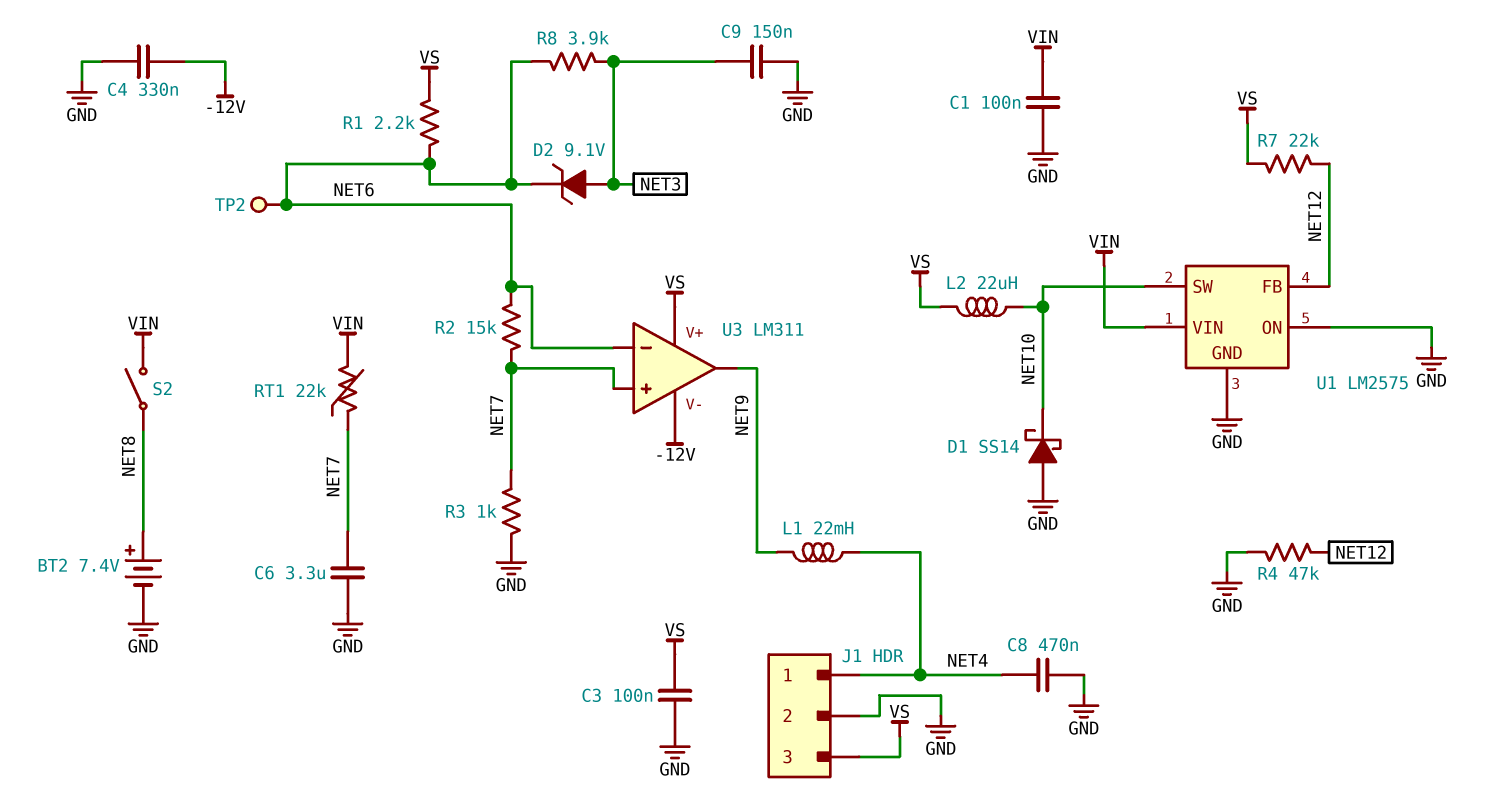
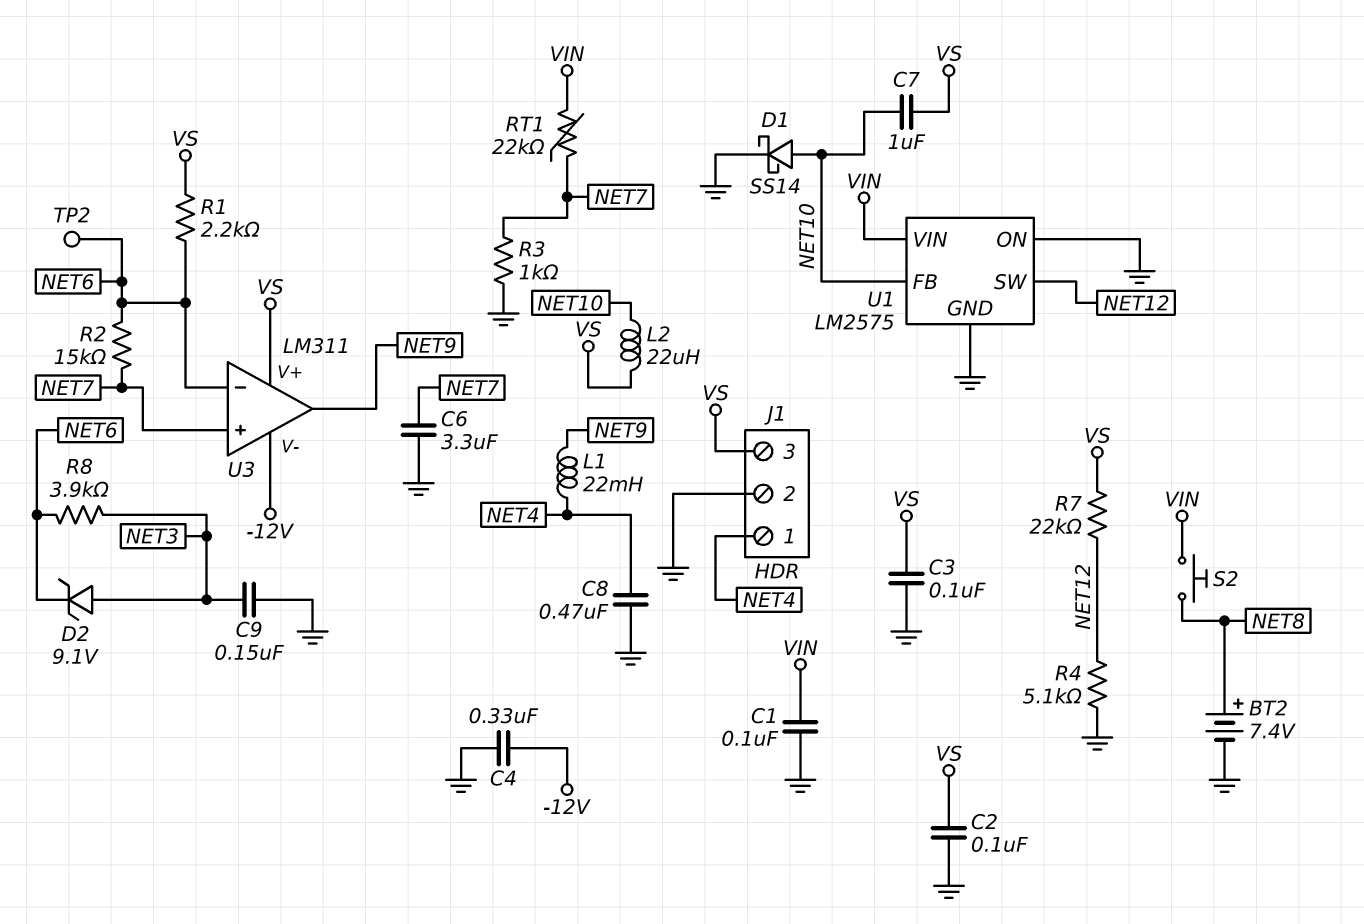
C2: none -> 100nF (GND, VS)
C7: none -> 1uF (NET10, VS)
D1: schottky SS14 (A GND, K NET10) -> schottky SS14 (A NET10, K GND)
R4: 47k (GND, NET12) -> 5.1k (GND, NET12)
S2: switch (NET8, VIN) -> button (NET8, VIN)
U1 pin FB: NET12 -> NET10
U1 pin SW: NET10 -> NET12

